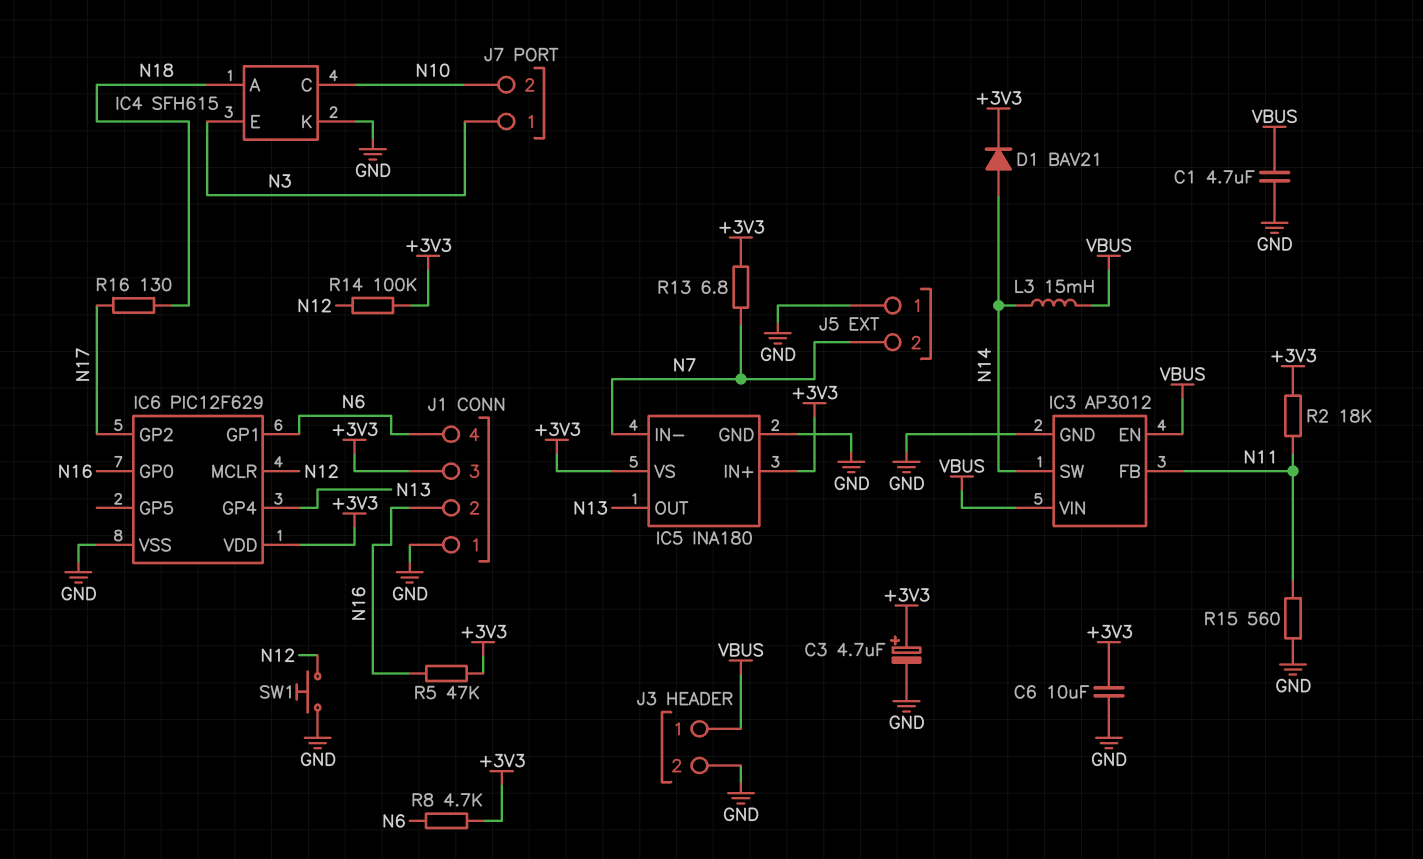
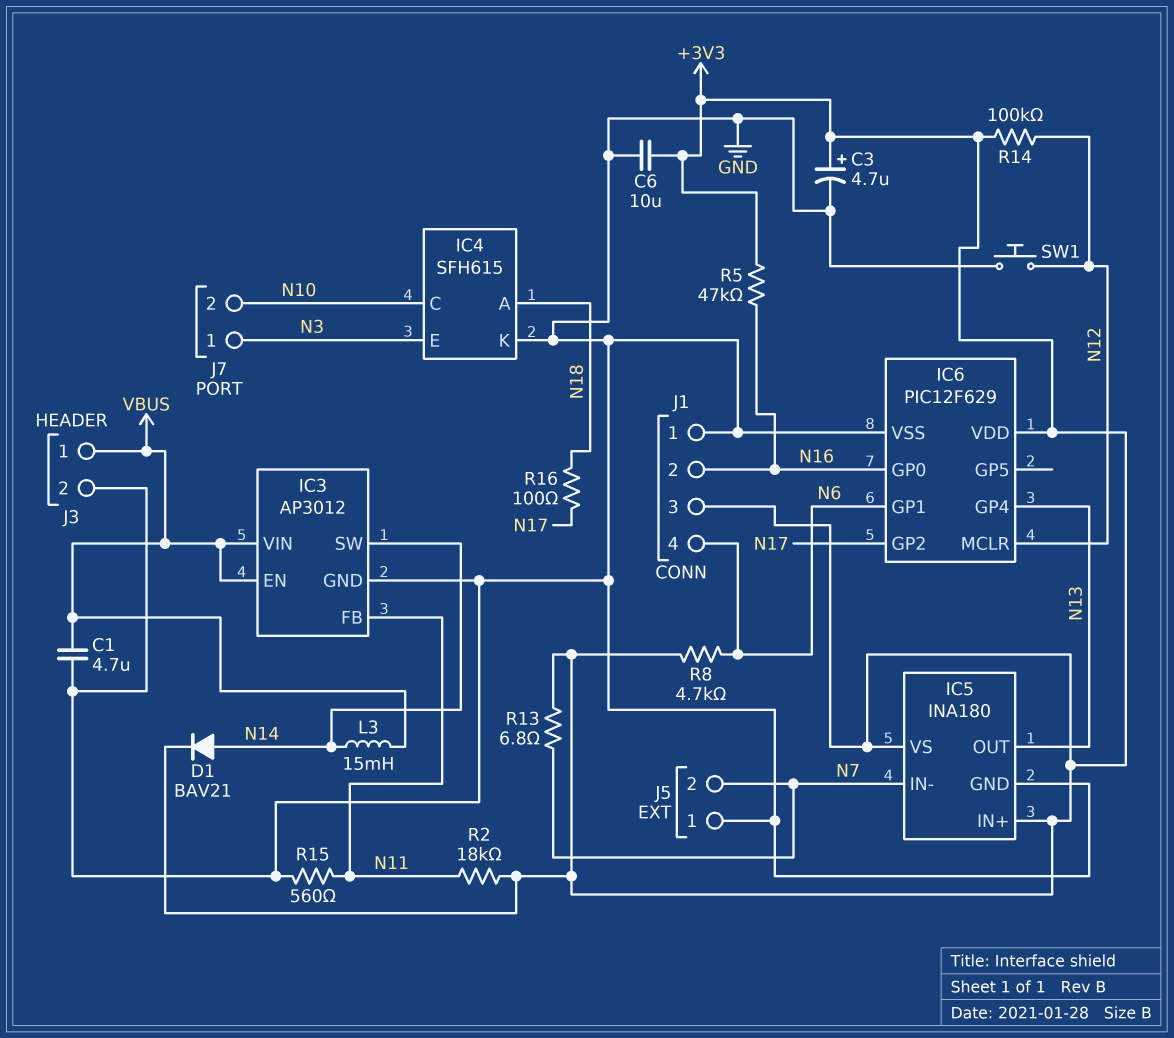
R16: 130 (N17, N18) -> 100 (N17, N18)

